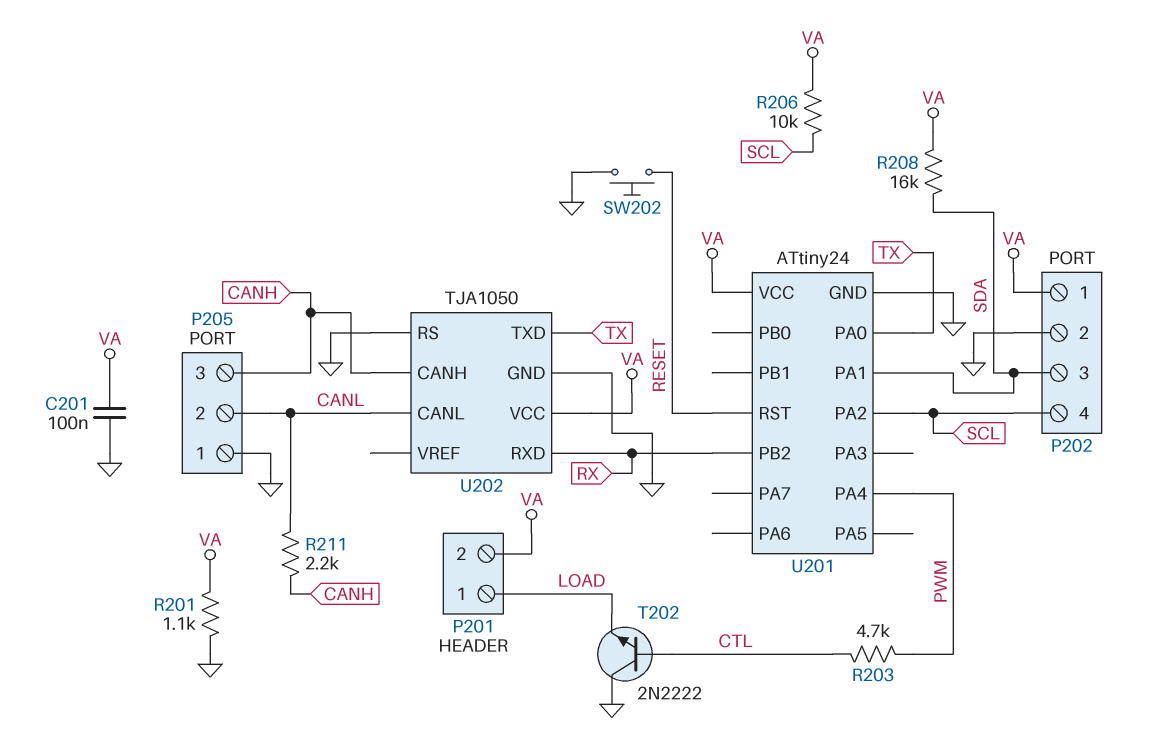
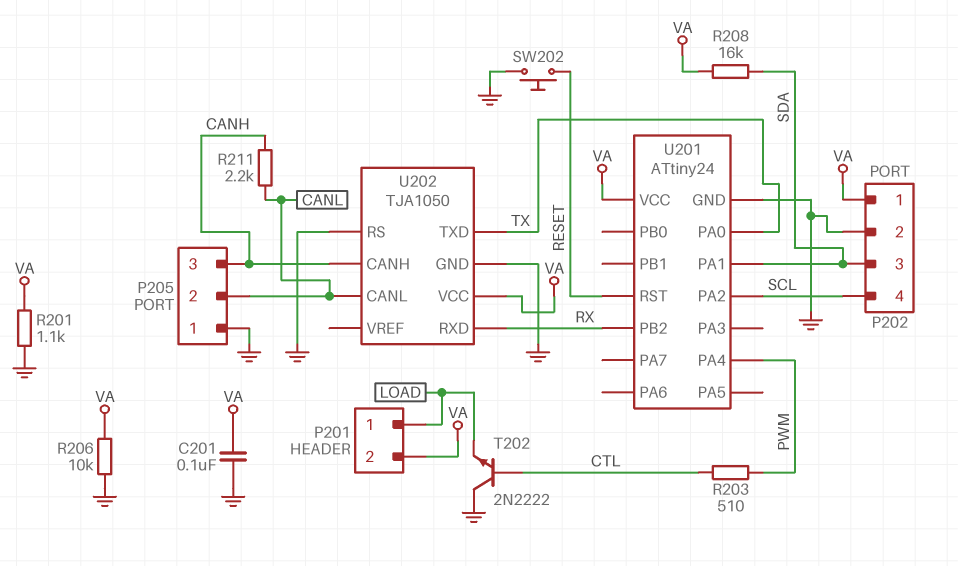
R203: 4.7k (CTL, PWM) -> 510 (CTL, PWM)
R206: 10k (SCL, VA) -> 10k (GND, VA)

